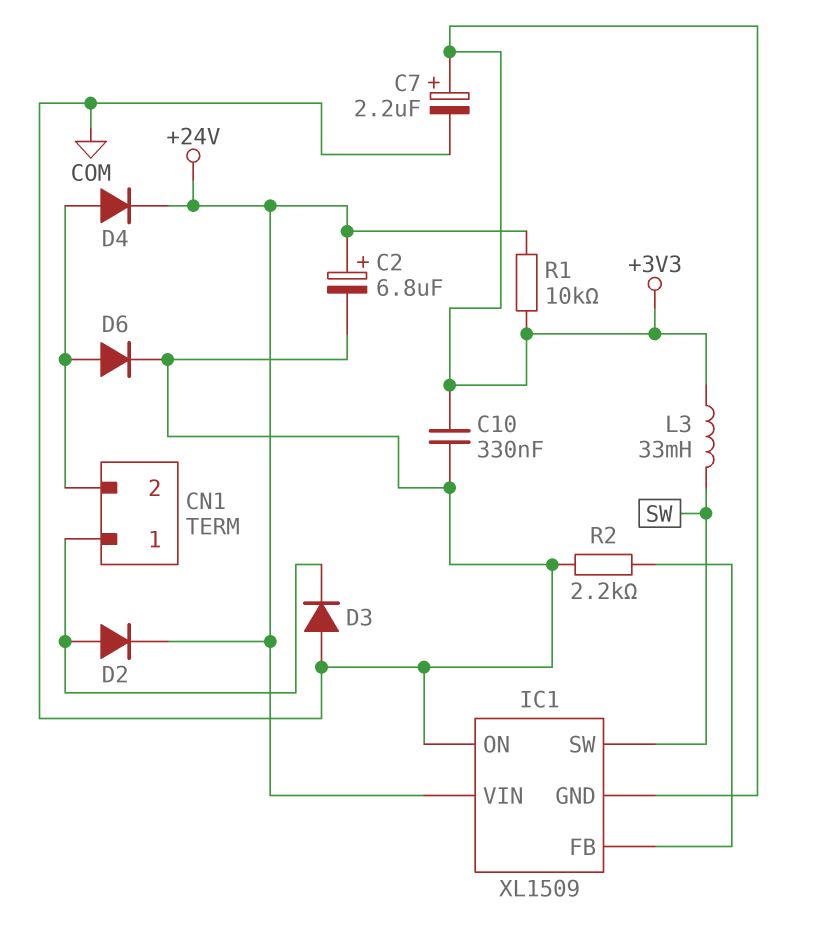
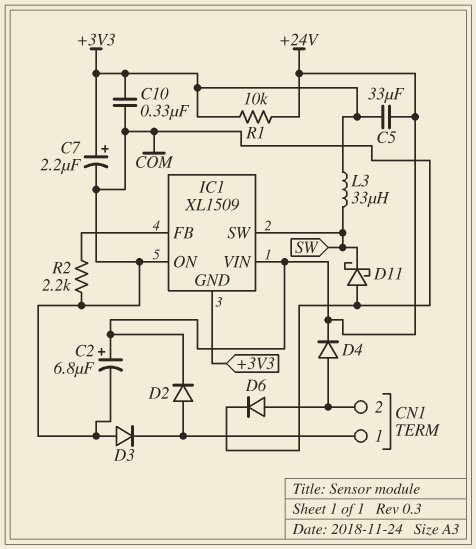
C5: none -> 33uF (+3V3, +24V)
D11: none -> schottky (A COM, K SW)
L3: 33mH (+3V3, SW) -> 33uH (+3V3, SW)

